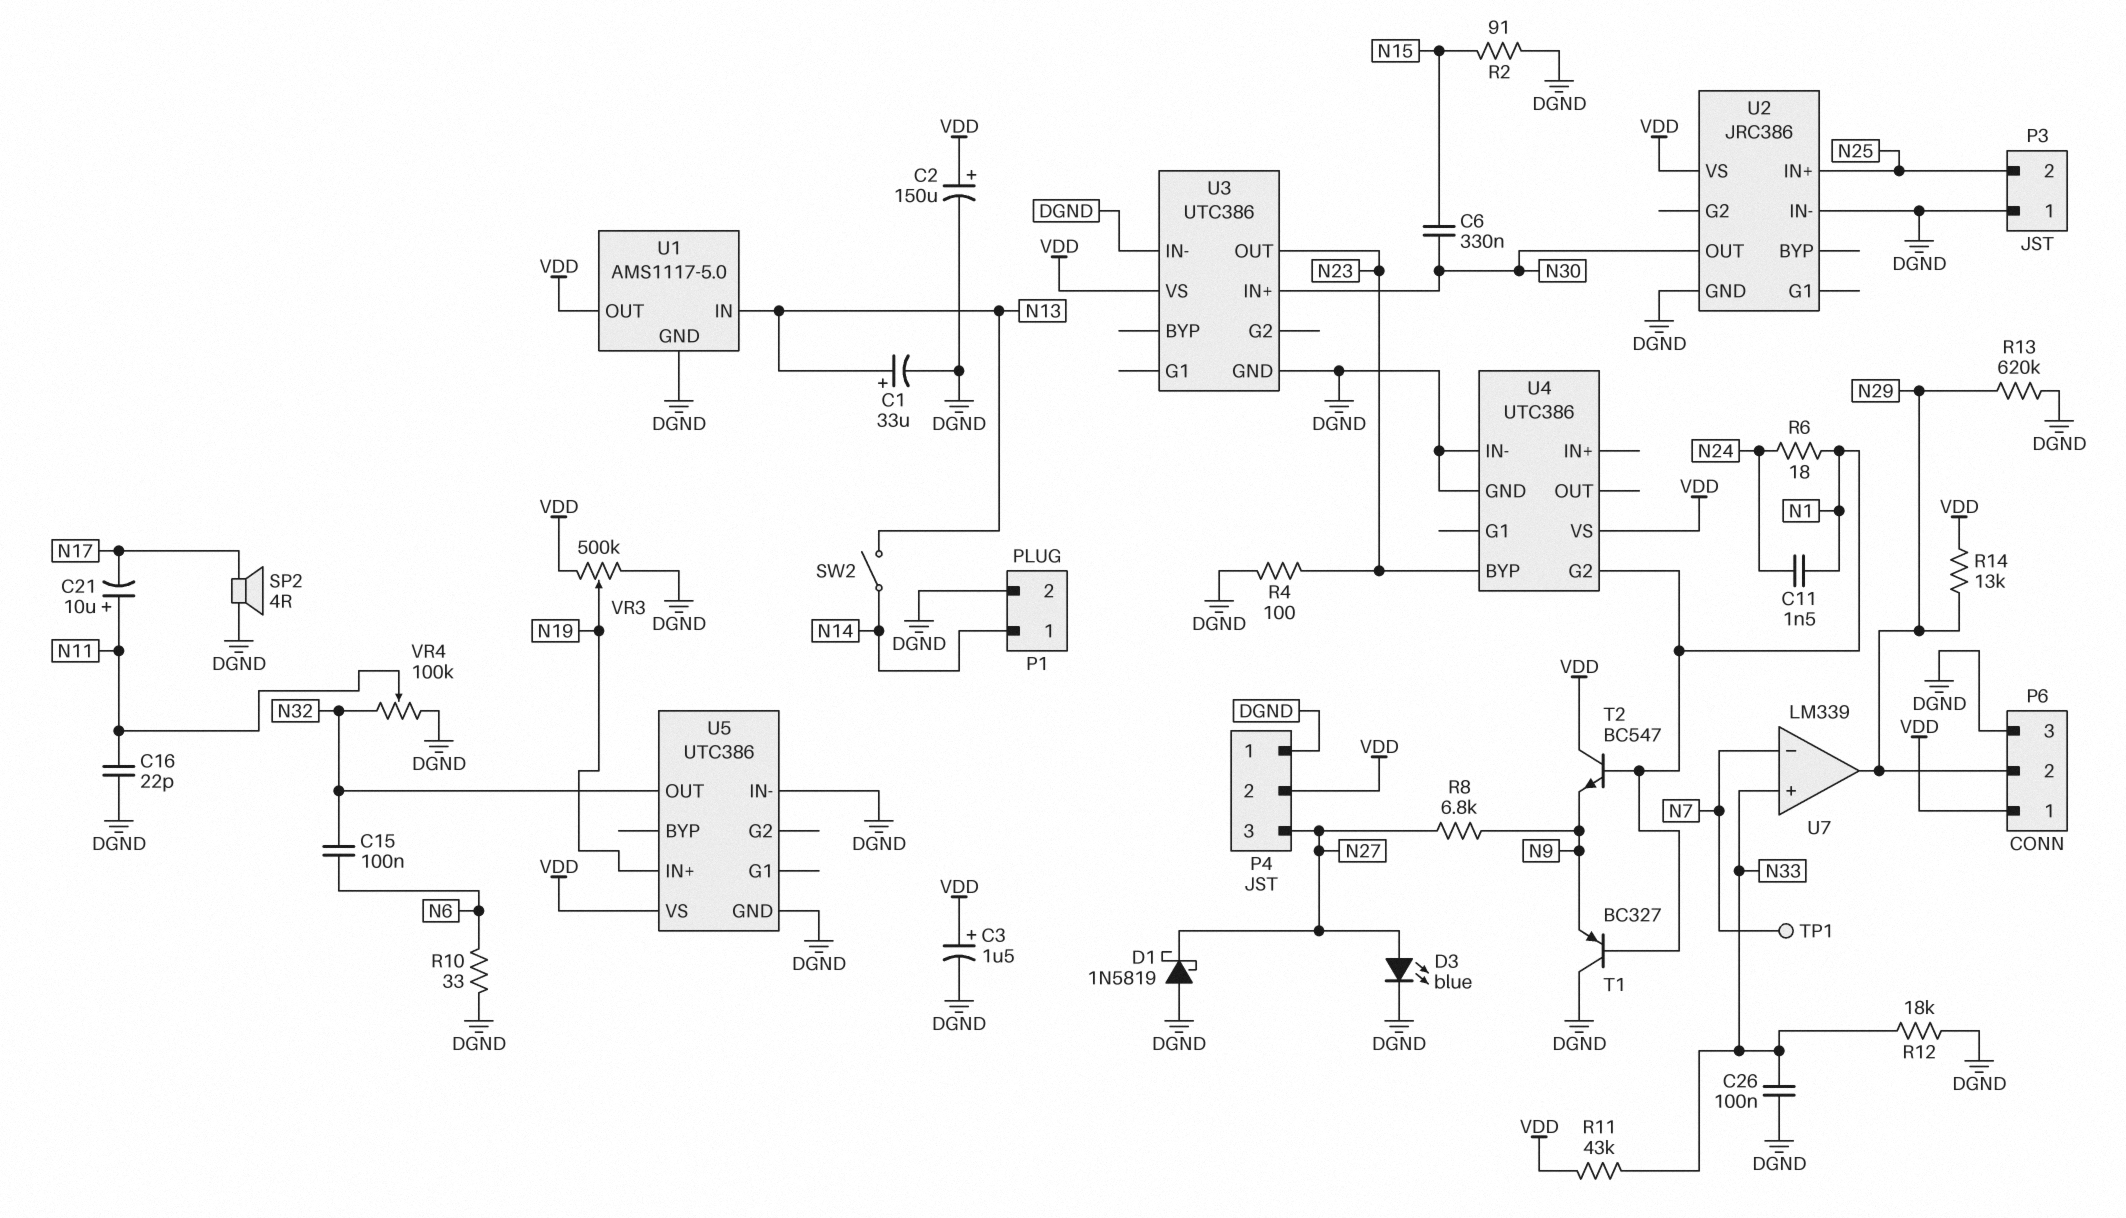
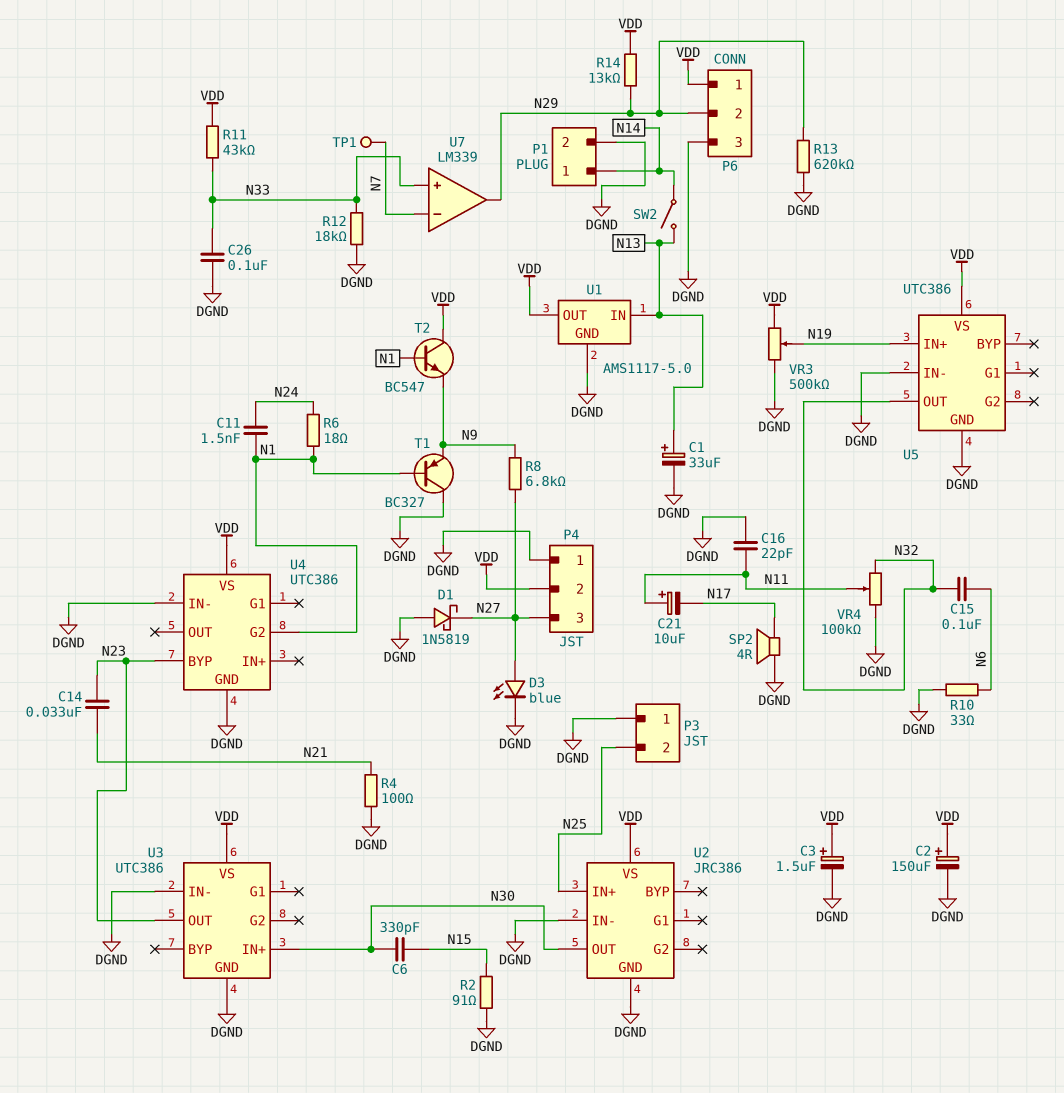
C6: 330nF (N15, N30) -> 330pF (N15, N30)
C14: none -> 33nF (N21, N23)
R4: 100 (DGND, N23) -> 100 (DGND, N21)

